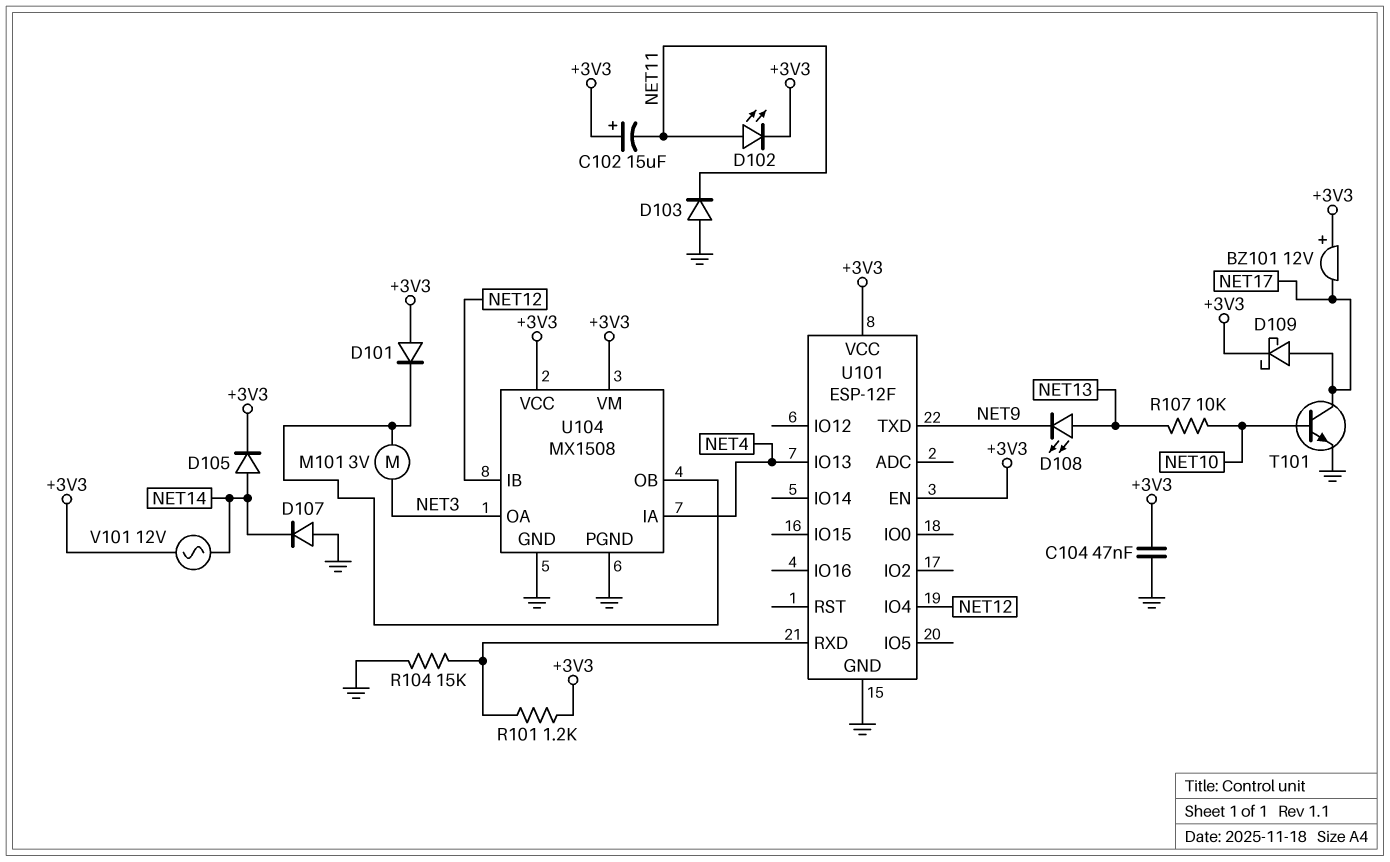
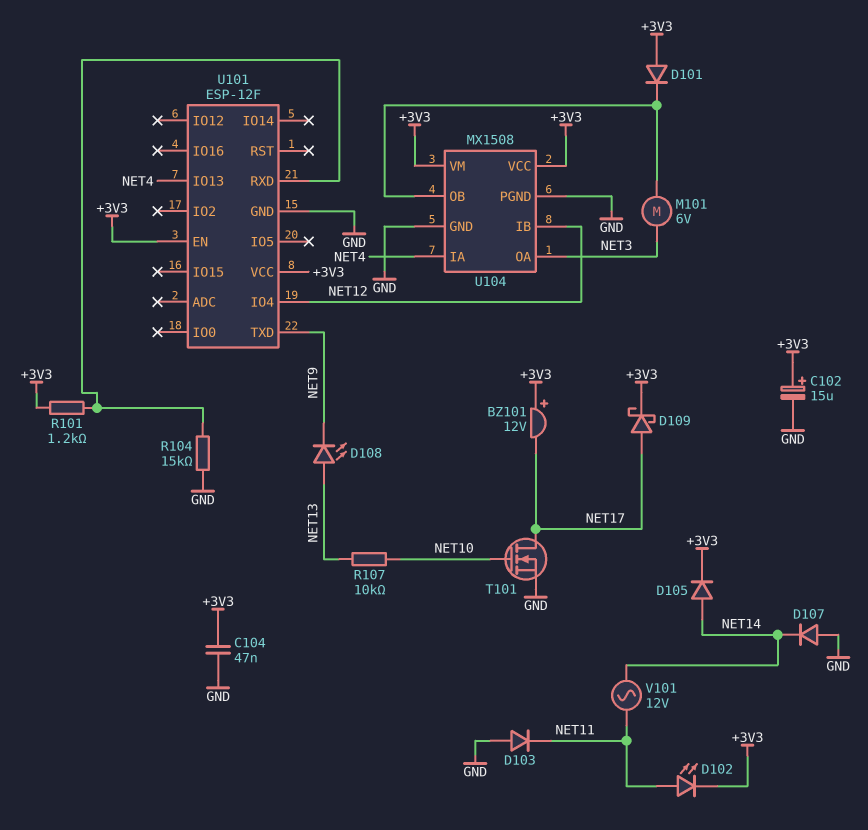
C102: 15uF (plus +3V3, minus NET11) -> 15uF (plus +3V3, minus GND)
M101: motor 3V (NET3, U104/OB) -> motor 6V (NET3, U104/OB)
T101: NPN (B NET10, C NET17, E GND) -> NMOS (G NET10, D NET17, S GND)
V101: AC 12V (+3V3, NET14) -> AC 12V (NET11, NET14)

